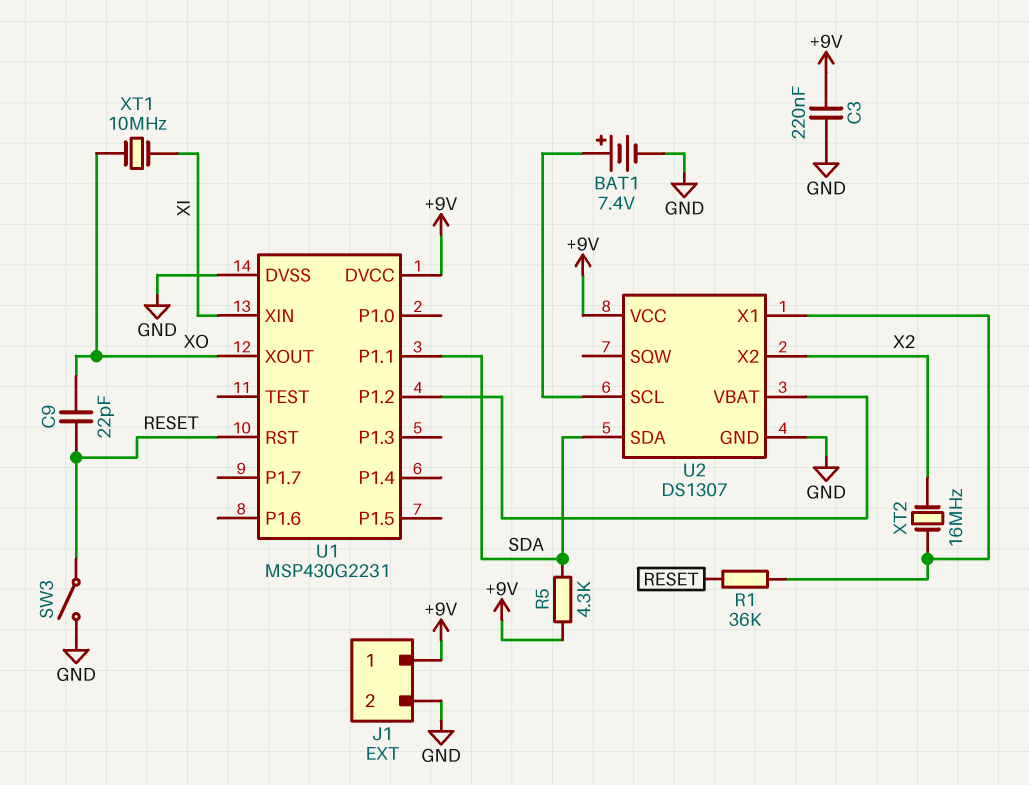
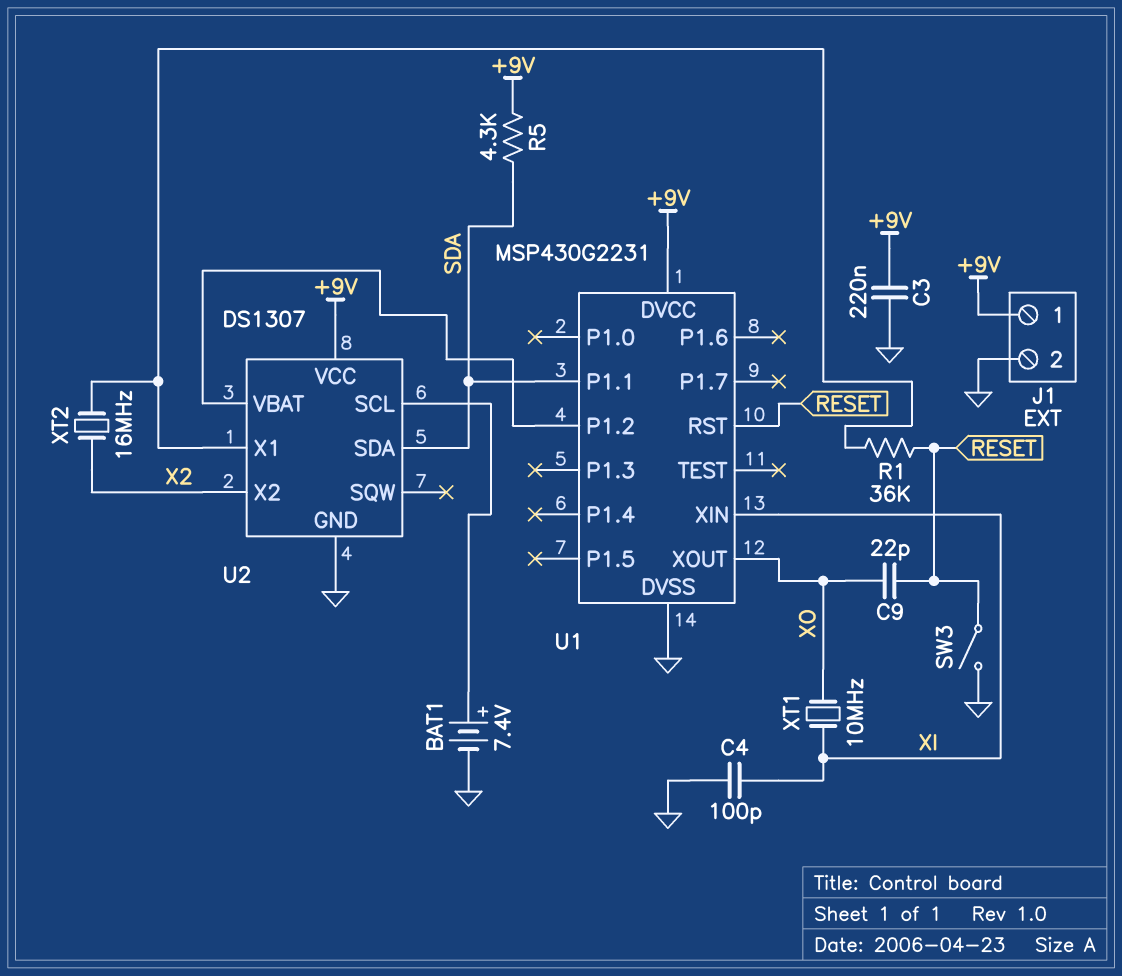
C4: none -> 100pF (GND, XI)

